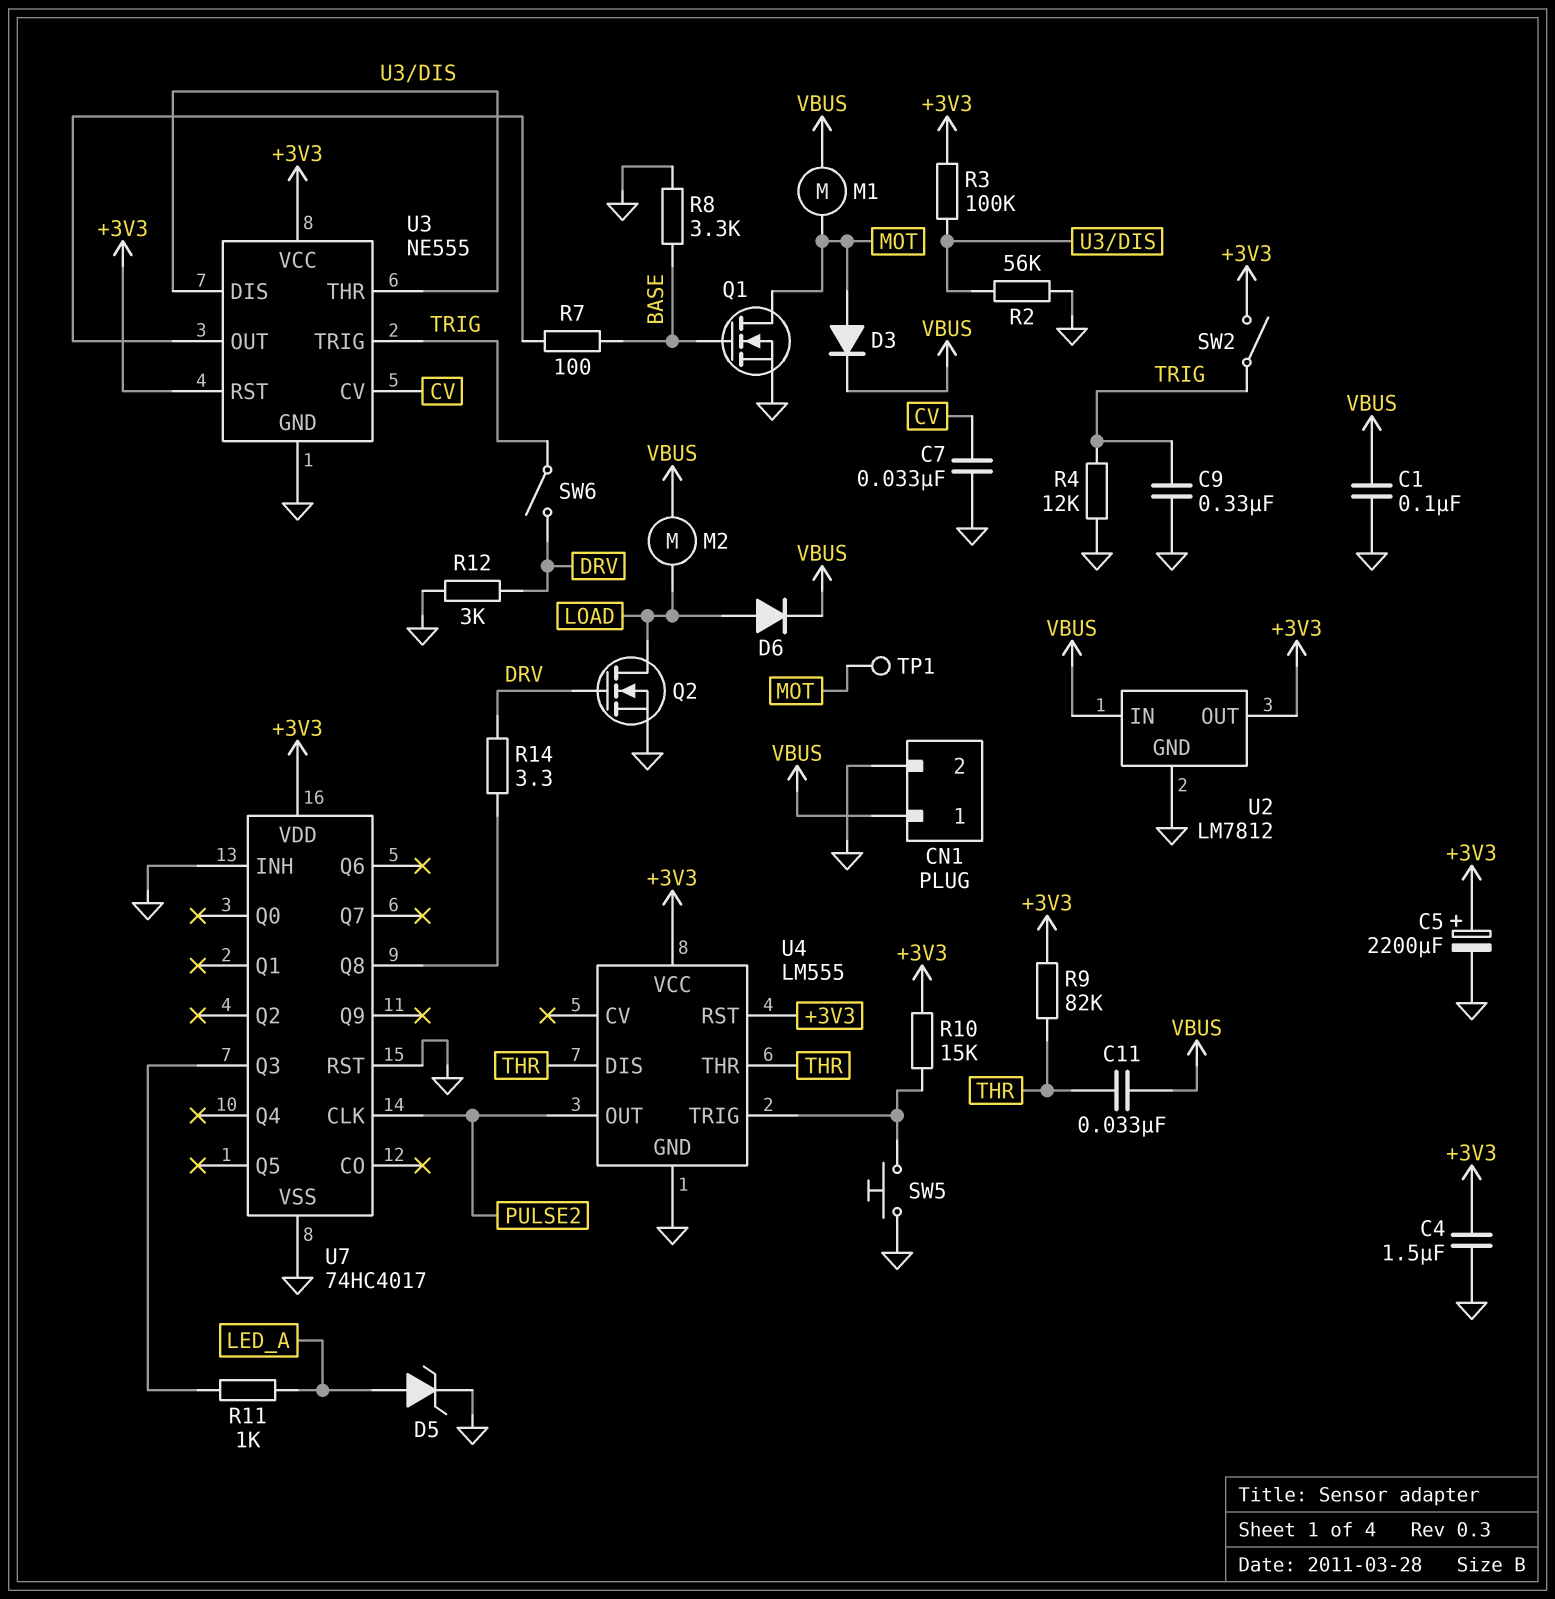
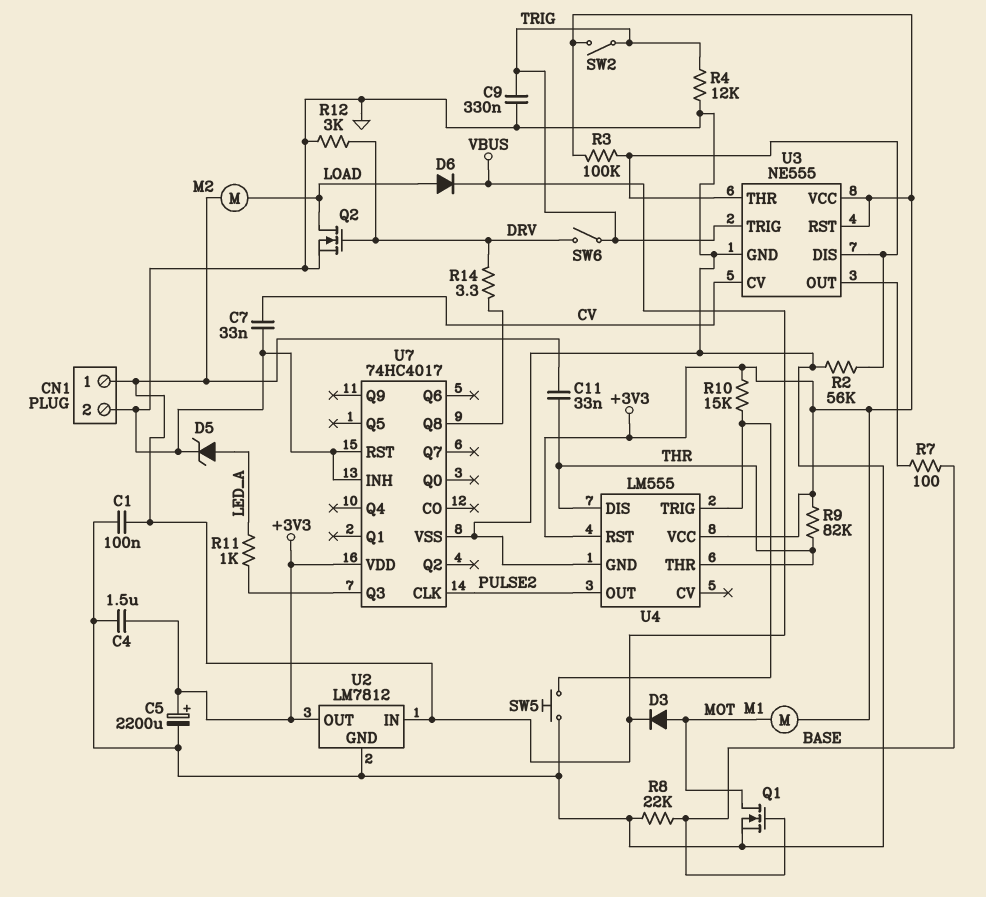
M1: motor (MOT, VBUS) -> motor (+3V3, MOT)
R8: 3.3k (BASE, GND) -> 22k (BASE, GND)
TP1: test point (MOT) -> none

